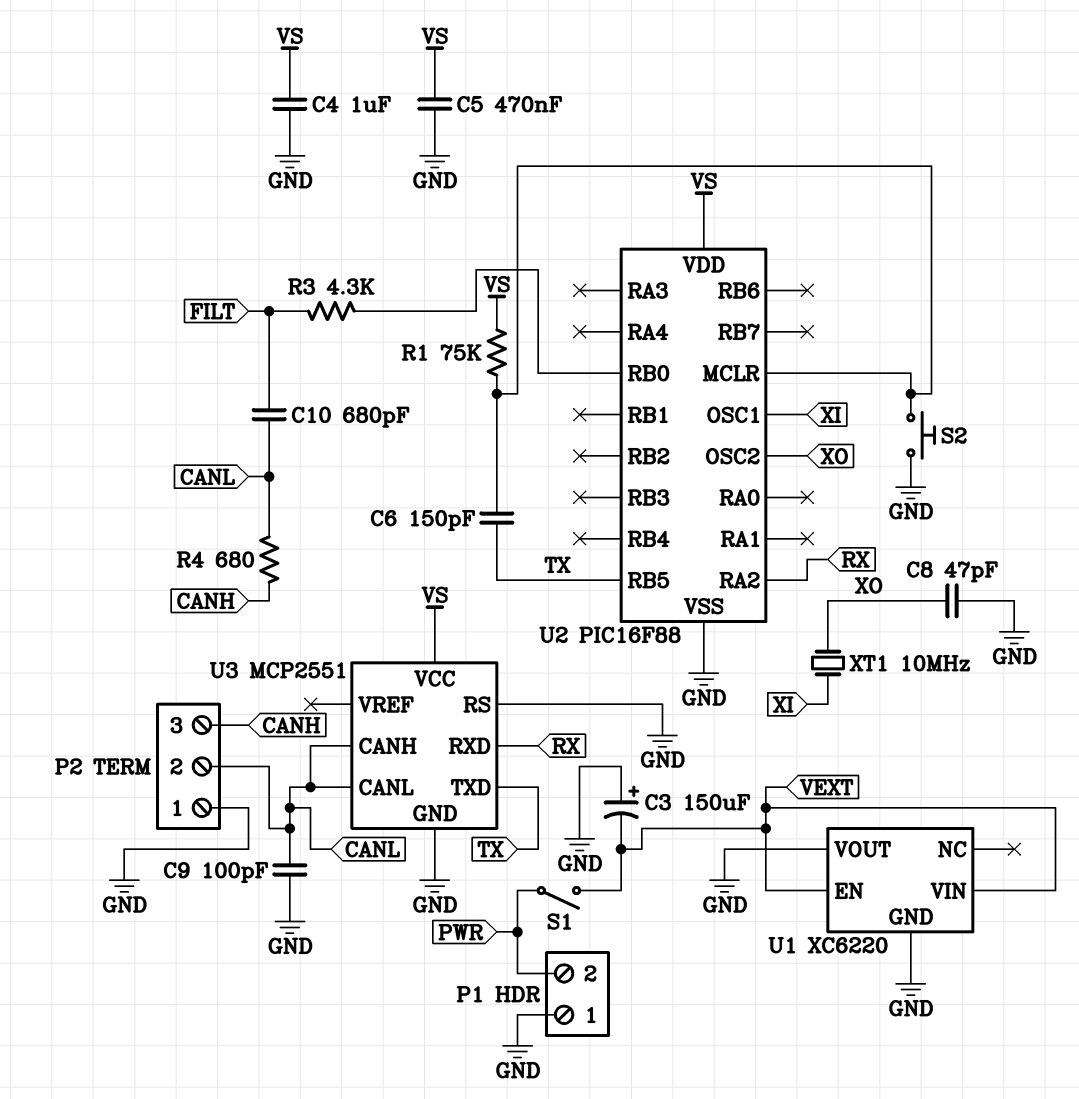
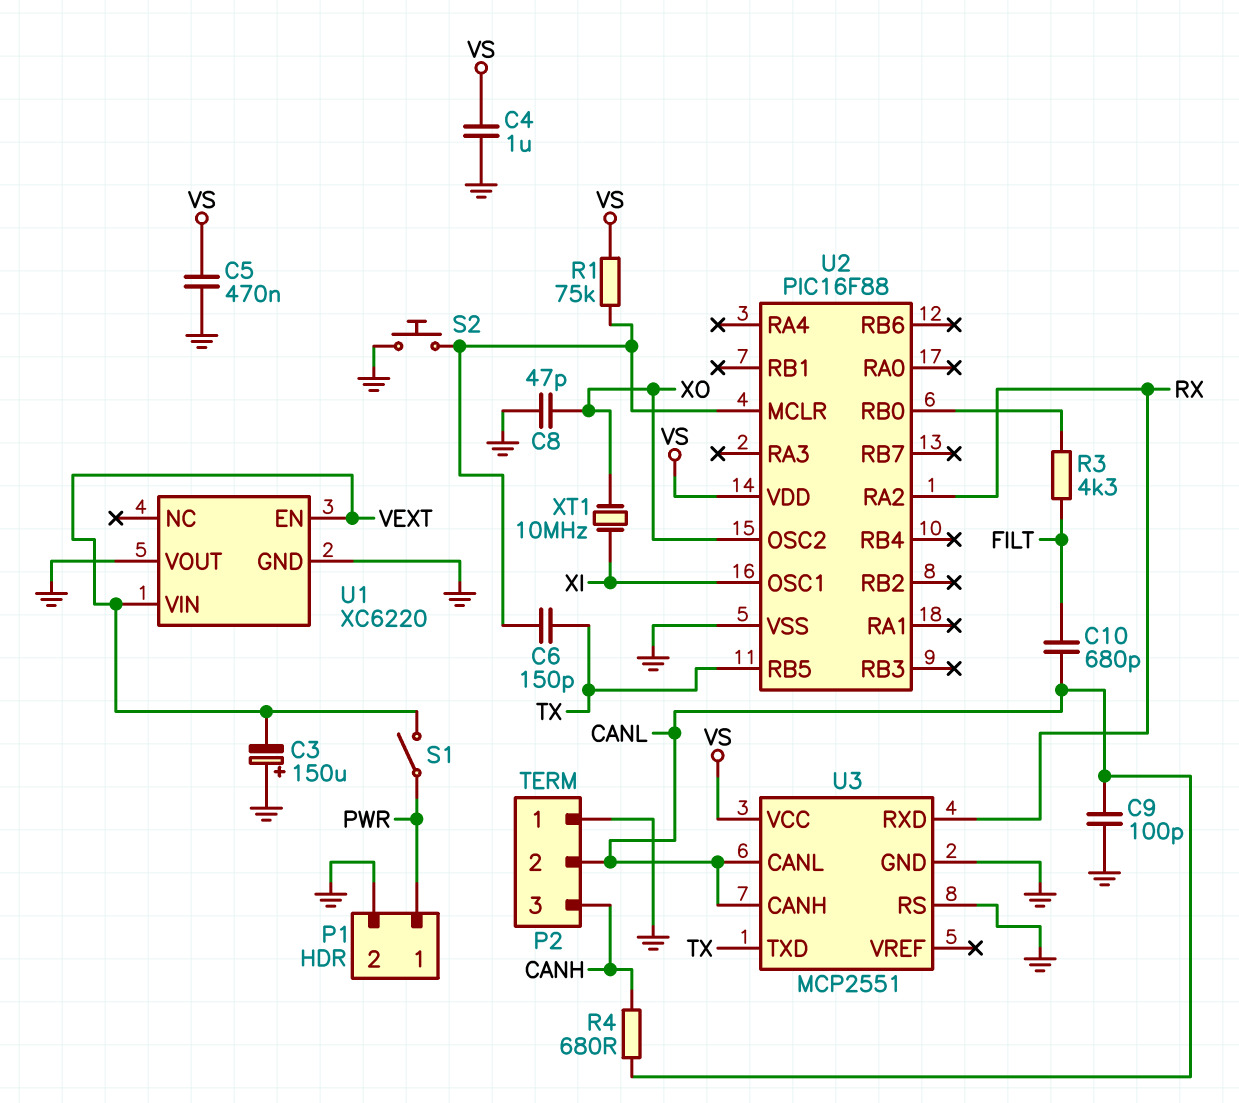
P1 pin 1: GND -> PWR
P1 pin 2: PWR -> GND

